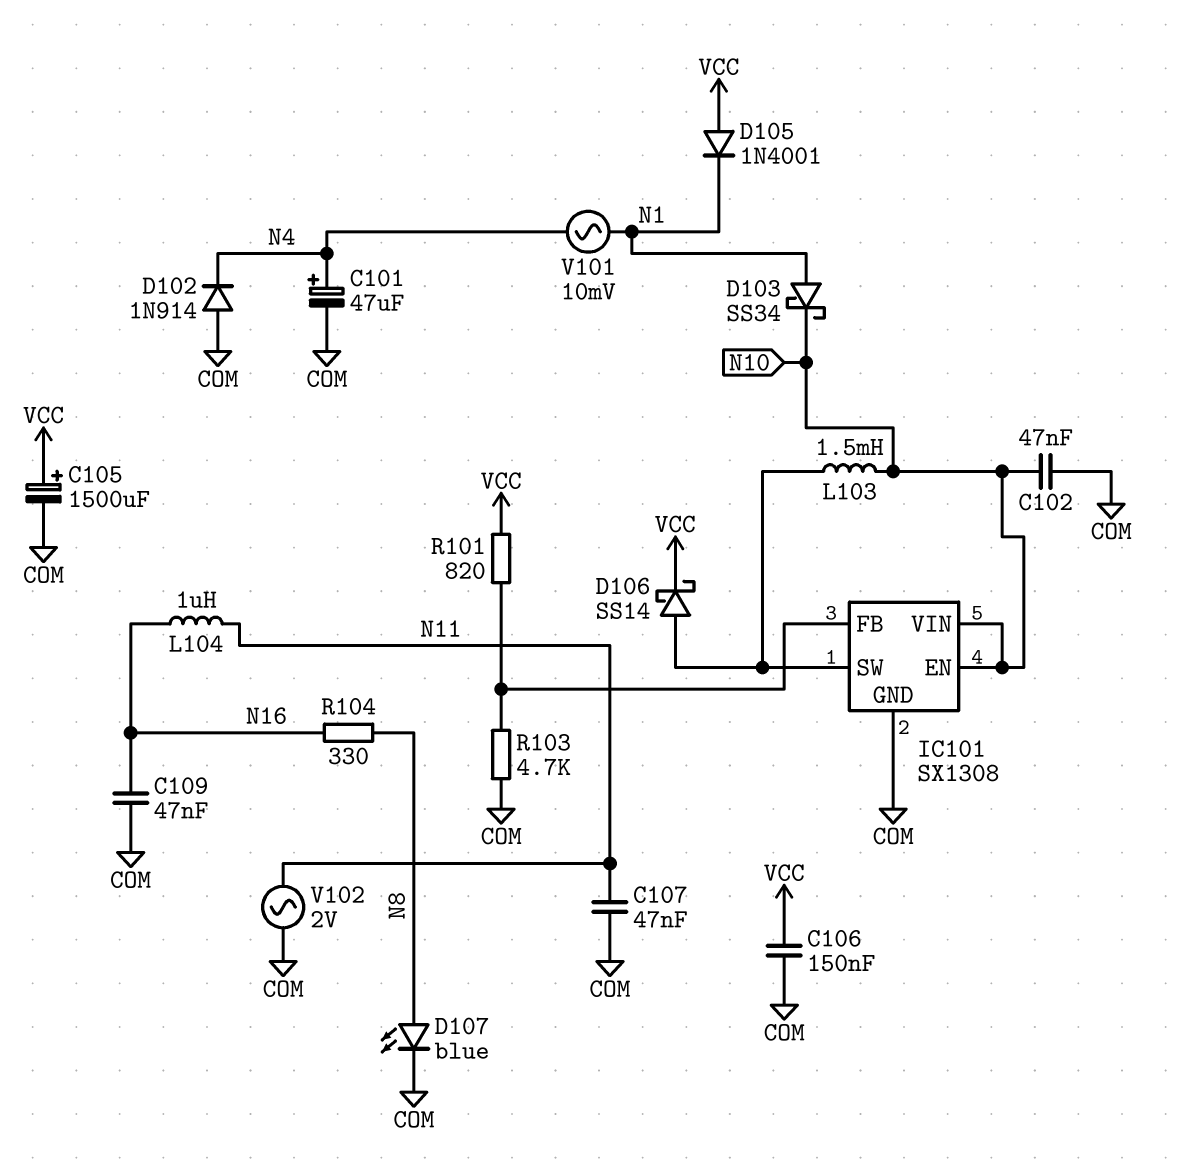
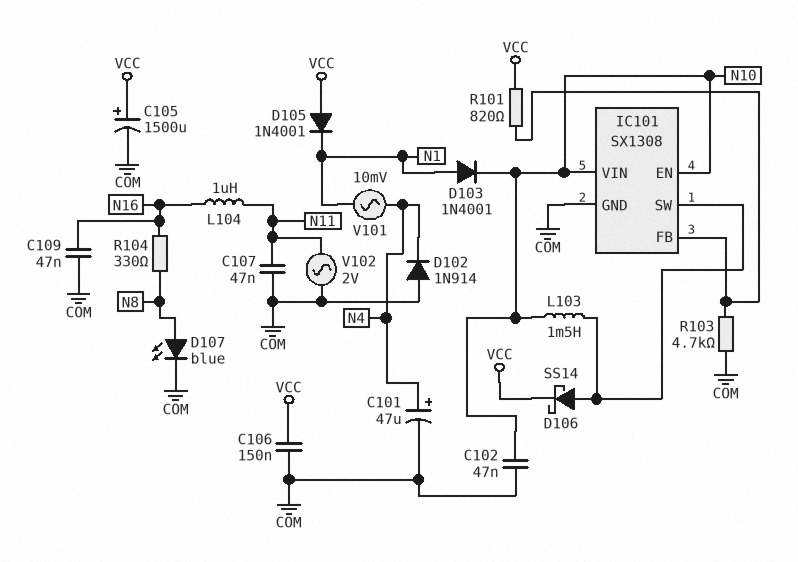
D103: schottky SS34 (A N1, K N10) -> diode 1N4001 (A N1, K N10)

